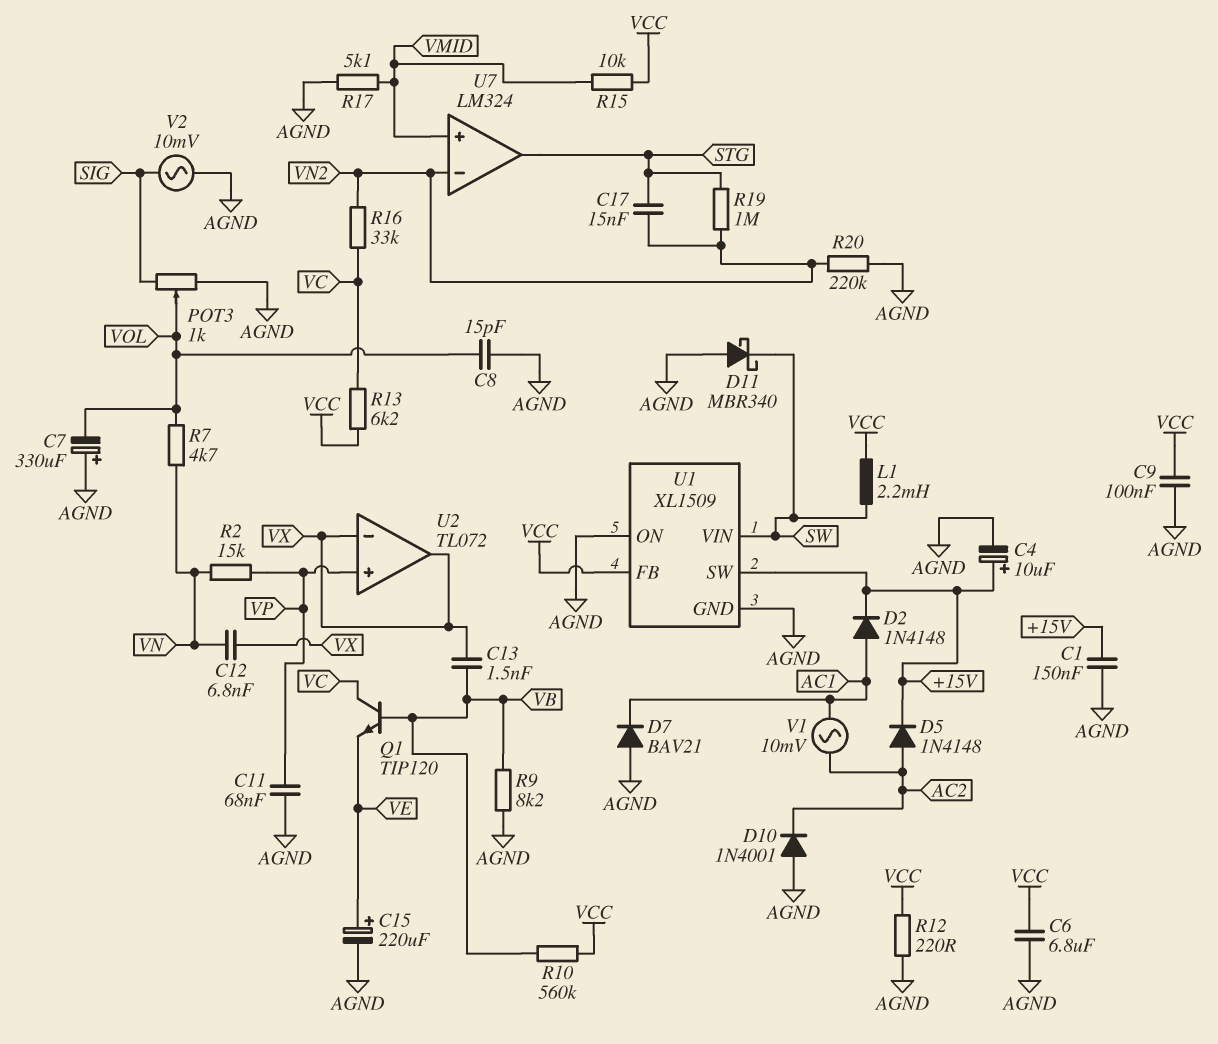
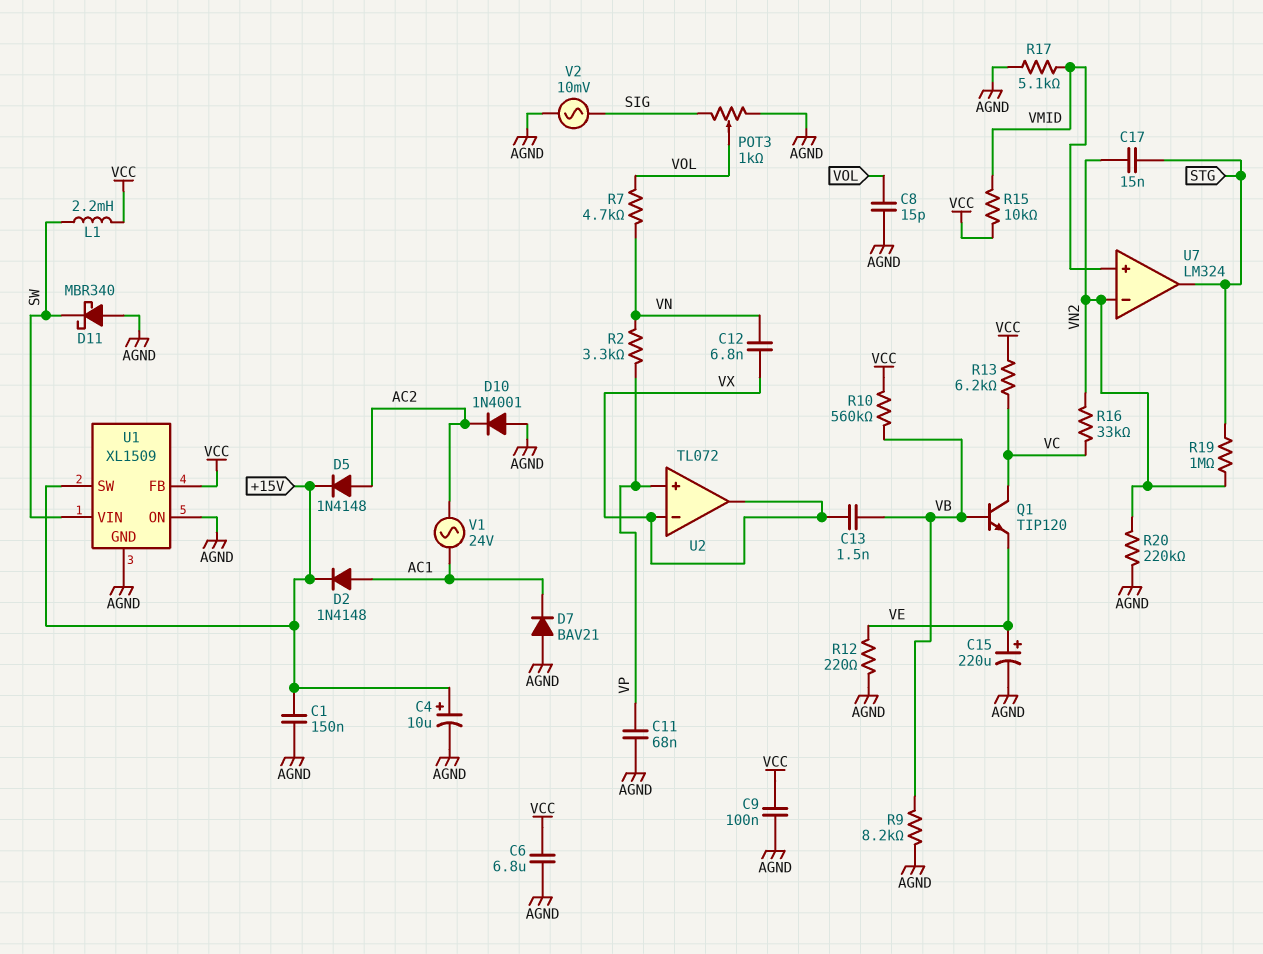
C7: 330uF (plus AGND, minus VOL) -> none
R2: 15k (VN, VP) -> 3.3k (VN, VP)
R12: 220 (AGND, VCC) -> 220 (AGND, VE)
V1: AC 10mV (AC1, AC2) -> AC 24V (AC1, AC2)

